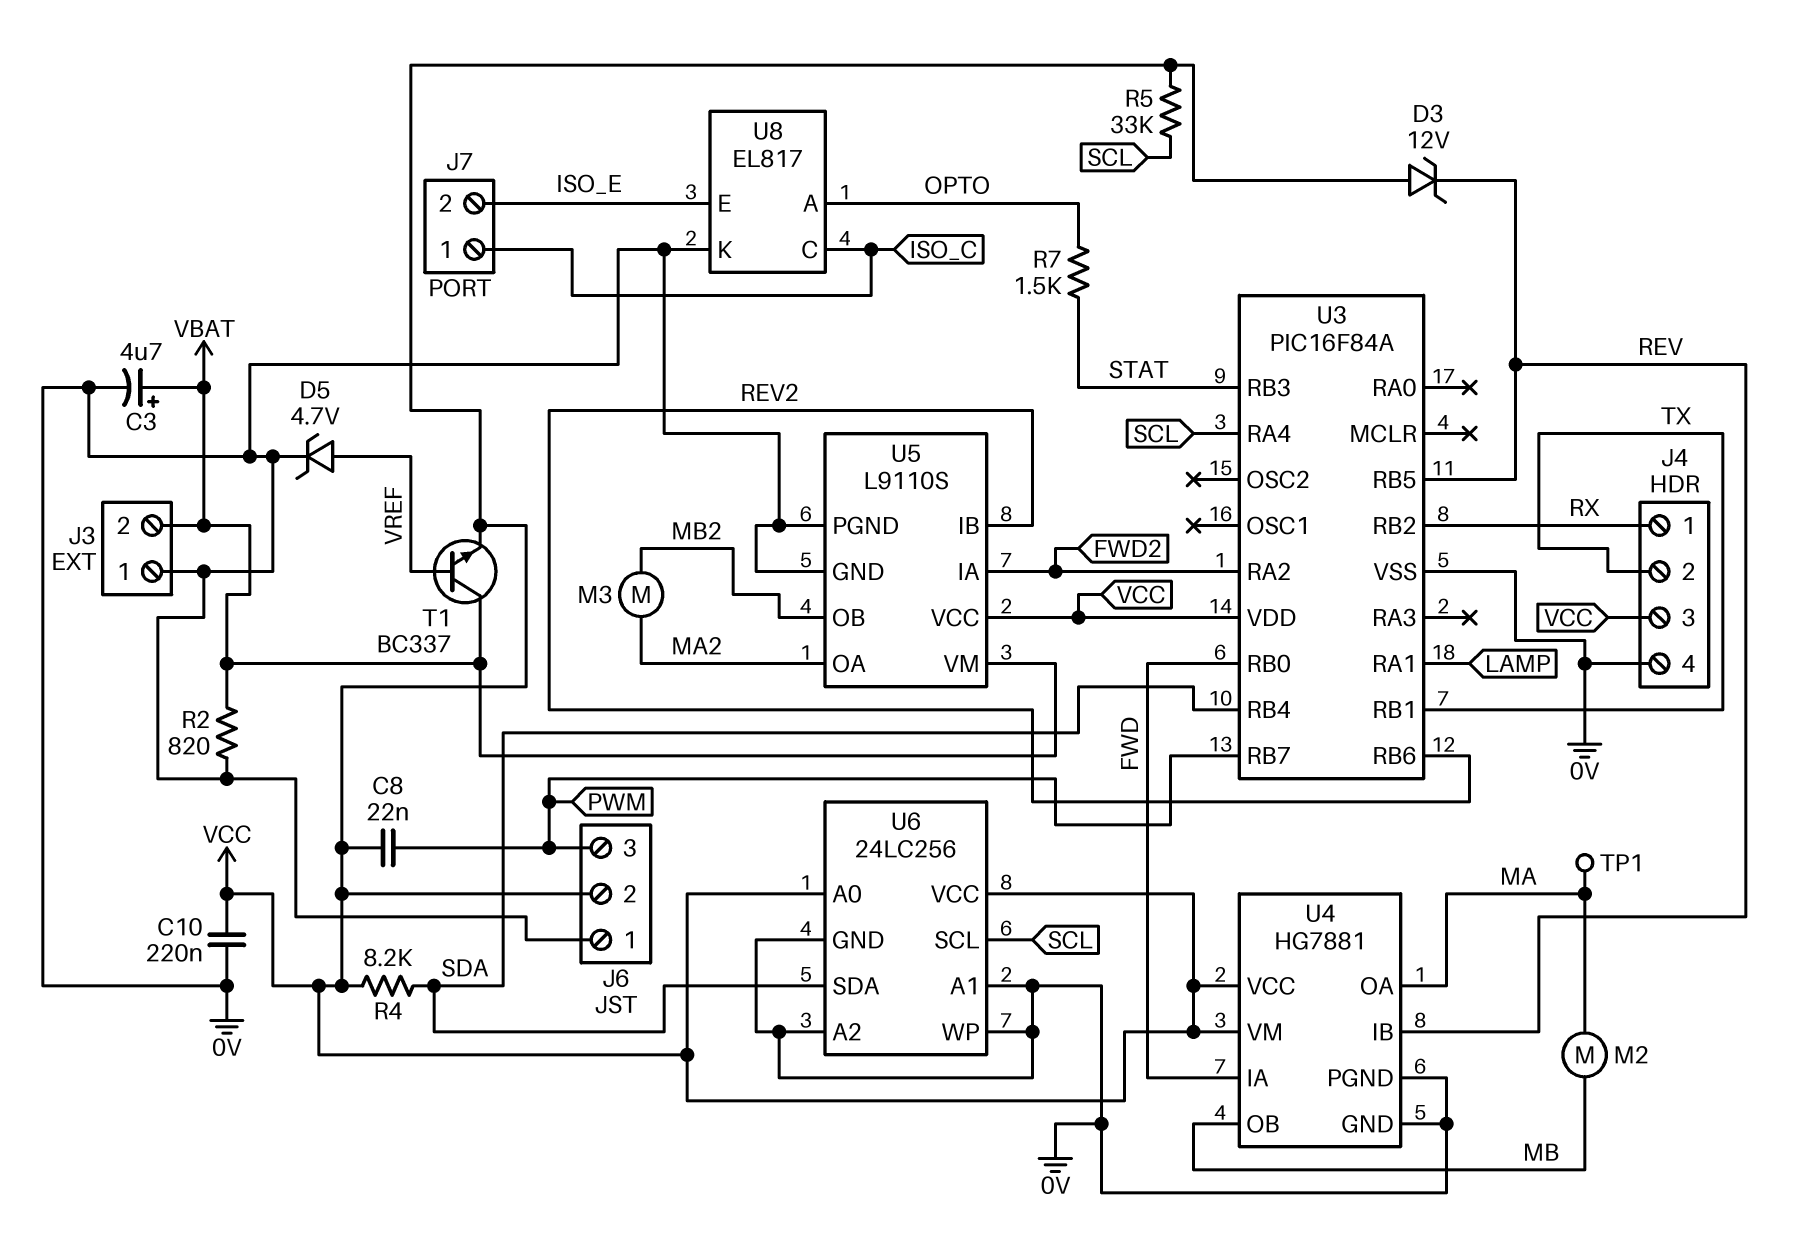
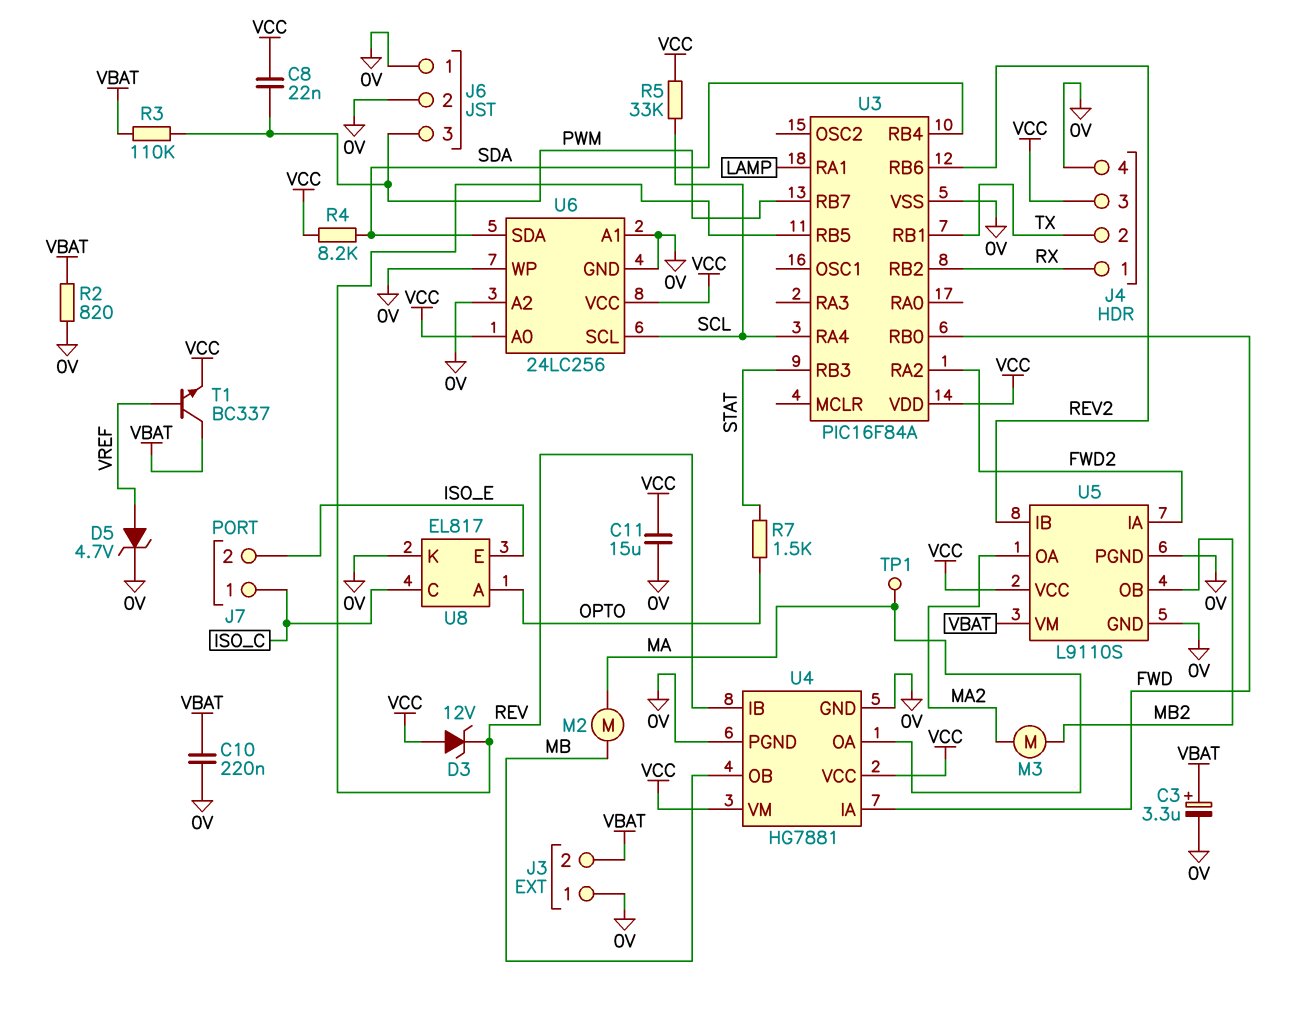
C3: 4.7uF (plus VBAT, minus 0V) -> 3.3uF (plus VBAT, minus 0V)
C10: 220nF (0V, VCC) -> 220nF (0V, VBAT)
C11: none -> 15uF (0V, VCC)
J6 pin 2: VCC -> 0V
R3: none -> 110k (PWM, VBAT)

